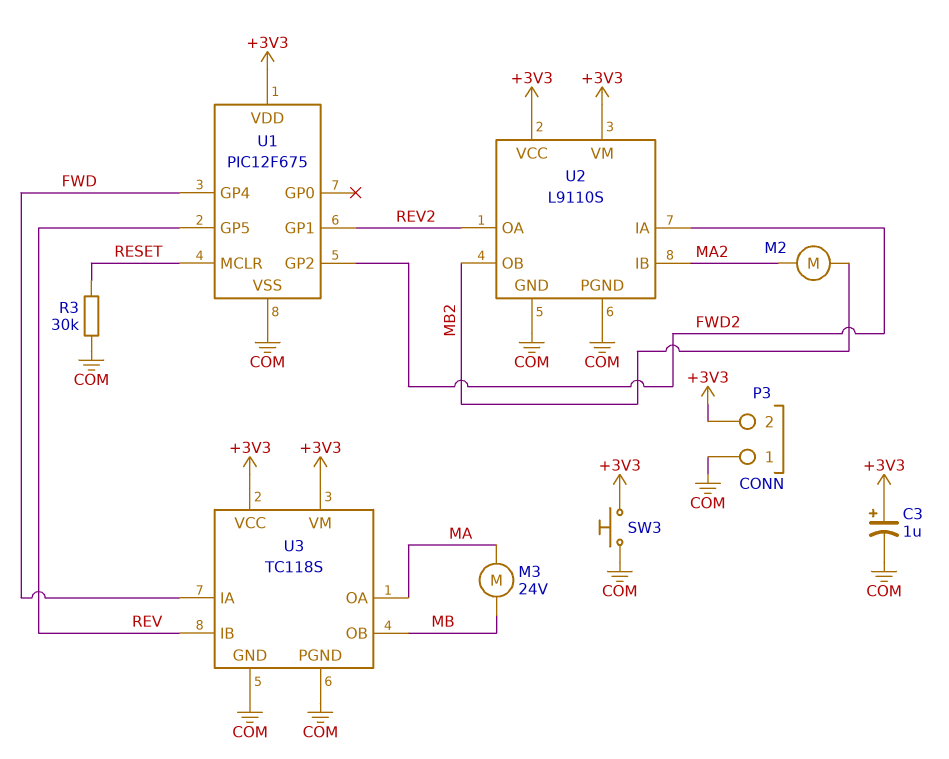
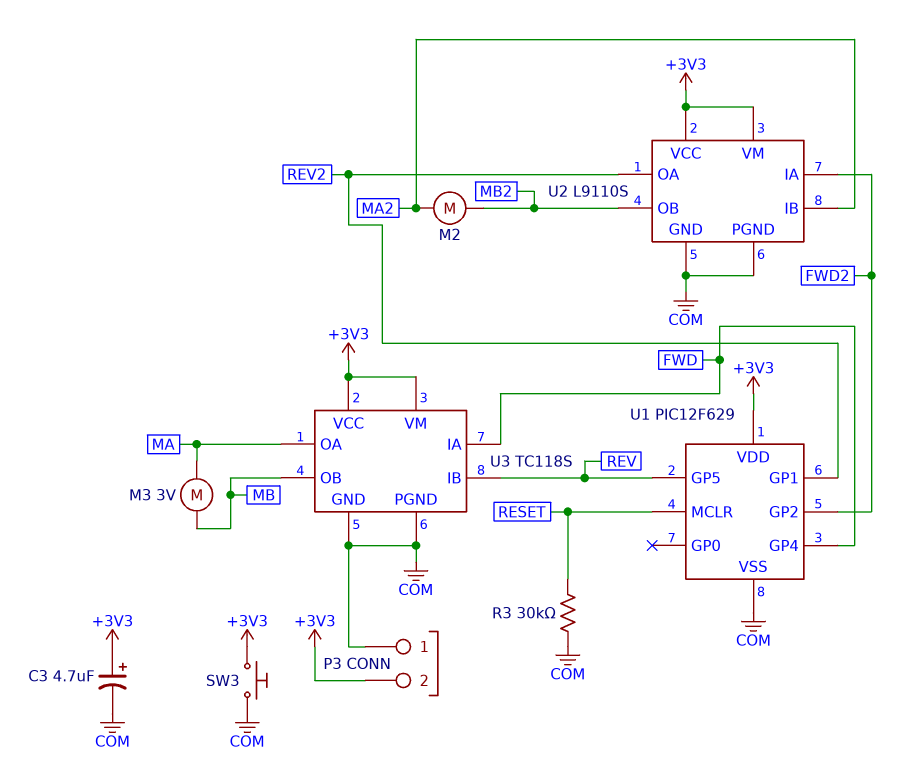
C3: 1uF (plus +3V3, minus COM) -> 4.7uF (plus +3V3, minus COM)
M3: motor 24V (MA, MB) -> motor 3V (MA, MB)
U1: PIC12F675 -> PIC12F629

